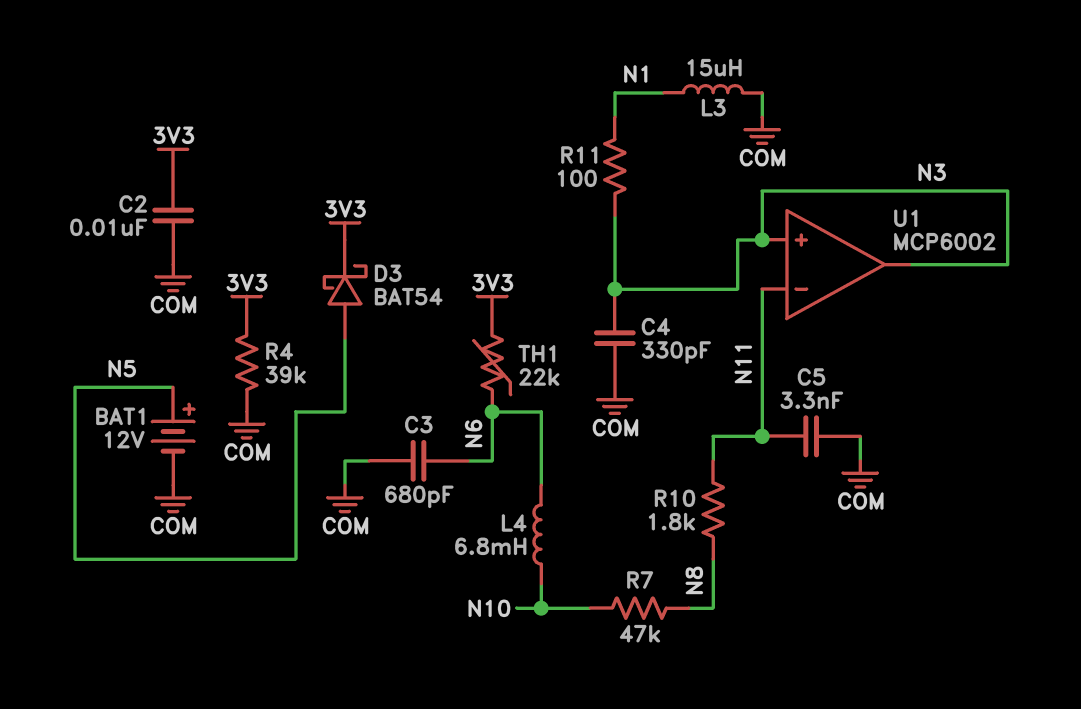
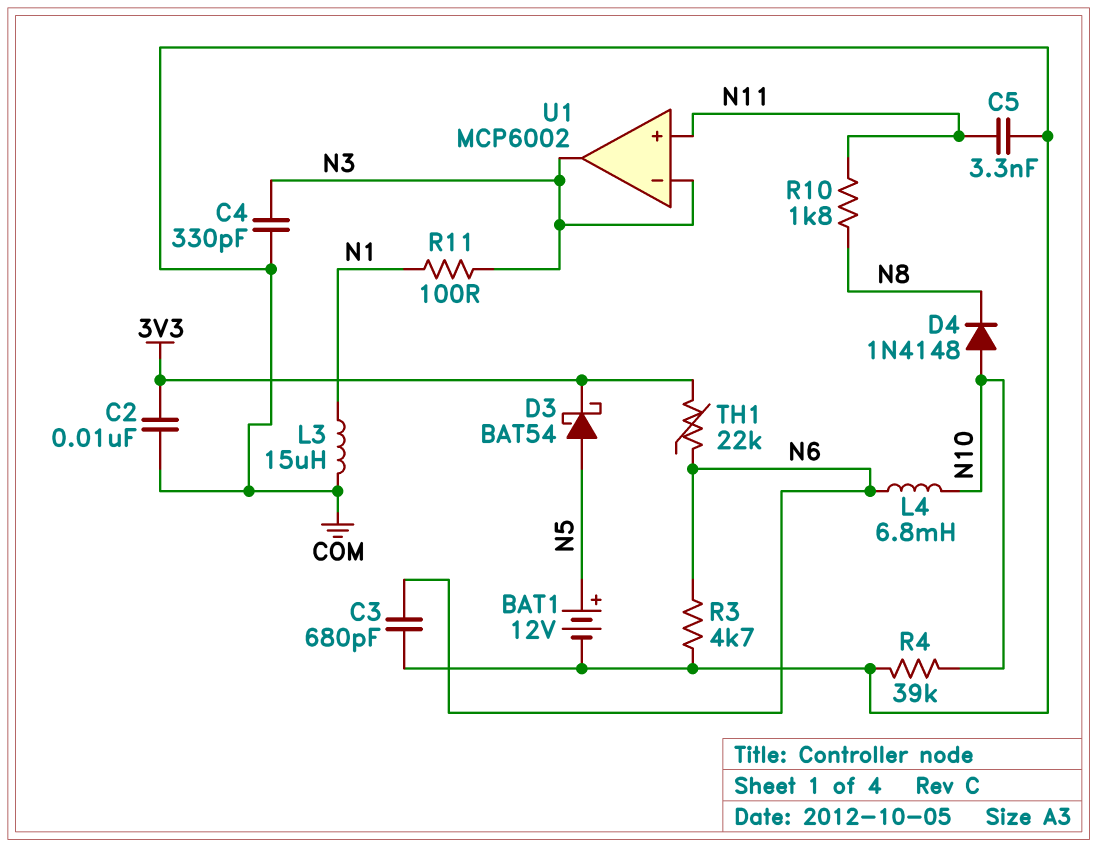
D4: none -> diode 1N4148 (A N10, K N8)
R3: none -> 4.7k (COM, N6)
R4: 39k (3V3, COM) -> 39k (COM, N10)
R7: 47k (N8, N10) -> none
U1 pin in+: N3 -> N11
U1 pin in-: N11 -> N3

